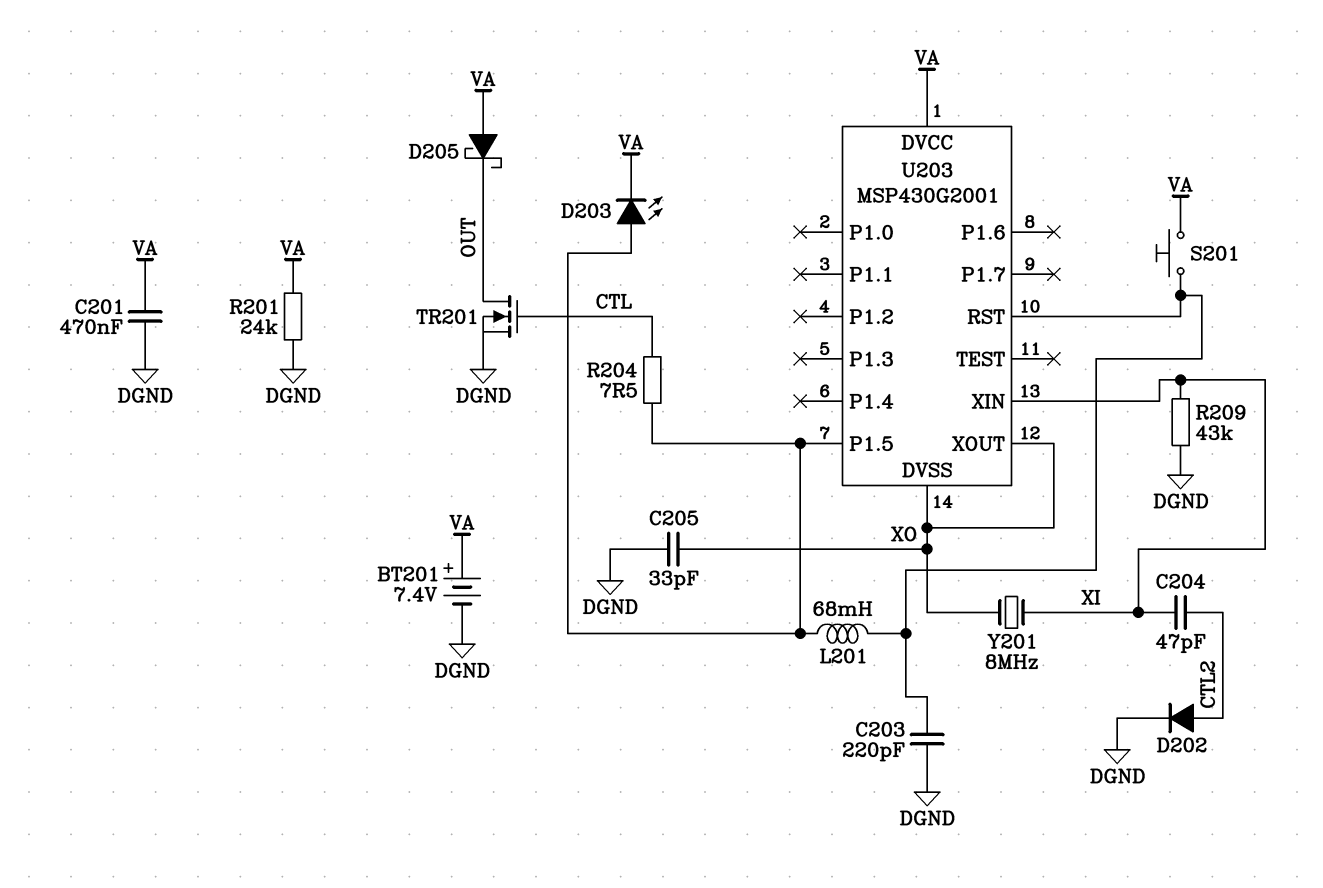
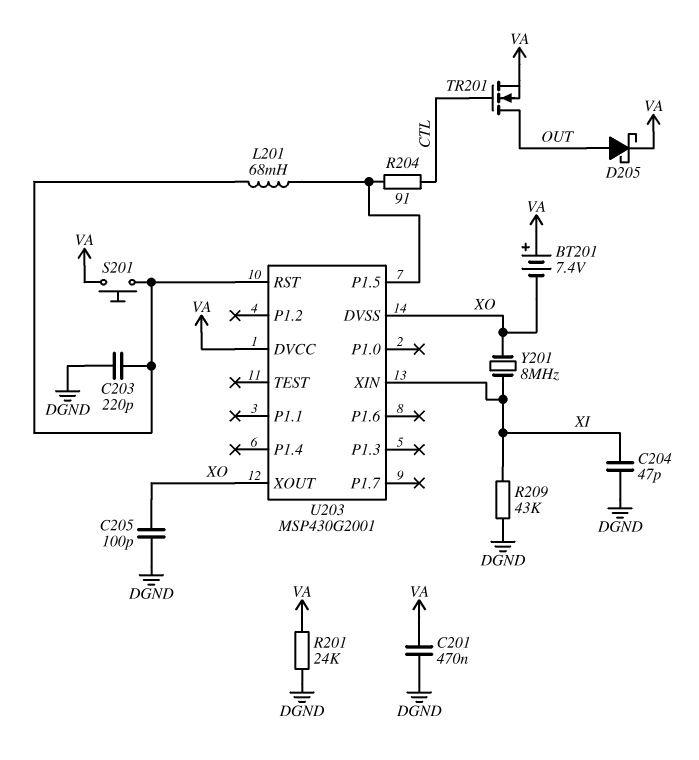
BT201: 7.4V (plus VA, minus DGND) -> 7.4V (plus VA, minus XO)
C204: 47pF (CTL2, XI) -> 47pF (DGND, XI)
C205: 33pF (DGND, XO) -> 100pF (DGND, XO)
D202: diode (A CTL2, K DGND) -> none
D203: LED (A U203/P1.5, K VA) -> none
D205: schottky (A VA, K OUT) -> schottky (A OUT, K VA)
R204: 7.5 (CTL, U203/P1.5) -> 91 (CTL, U203/P1.5)
TR201: NMOS (G CTL, D OUT, S DGND) -> NMOS (G CTL, D OUT, S VA)

